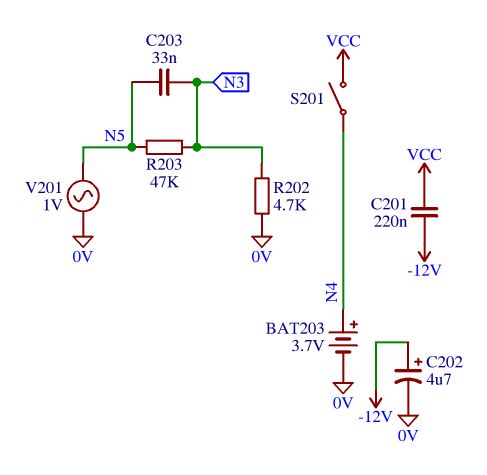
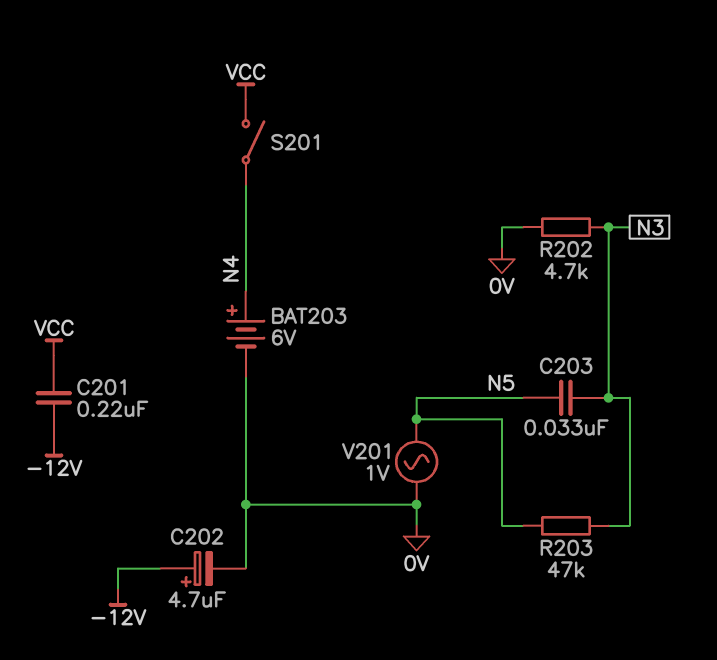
BAT203: 3.7V (plus N4, minus 0V) -> 6V (plus N4, minus 0V)

